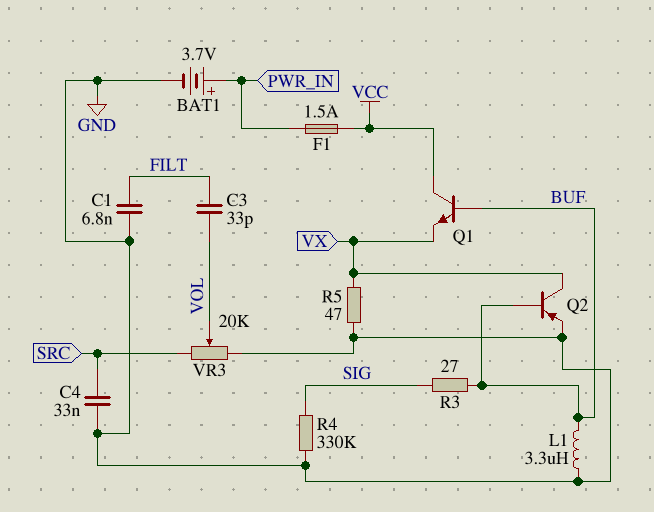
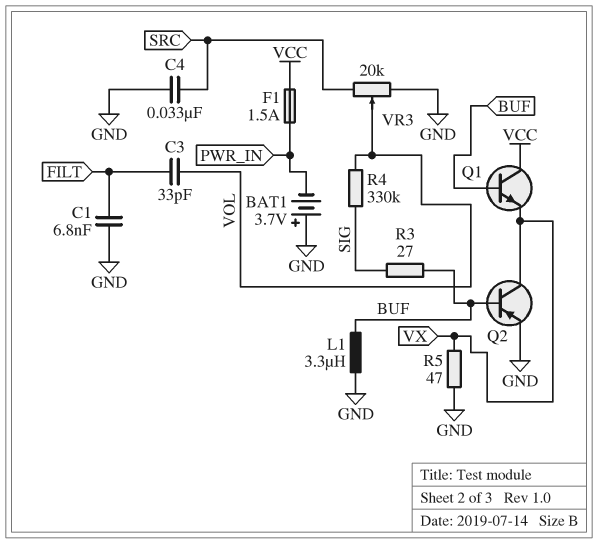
BAT1: 3.7V (plus PWR_IN, minus GND) -> 3.7V (plus GND, minus PWR_IN)
R4: 330k (GND, SIG) -> 330k (SIG, VOL)

